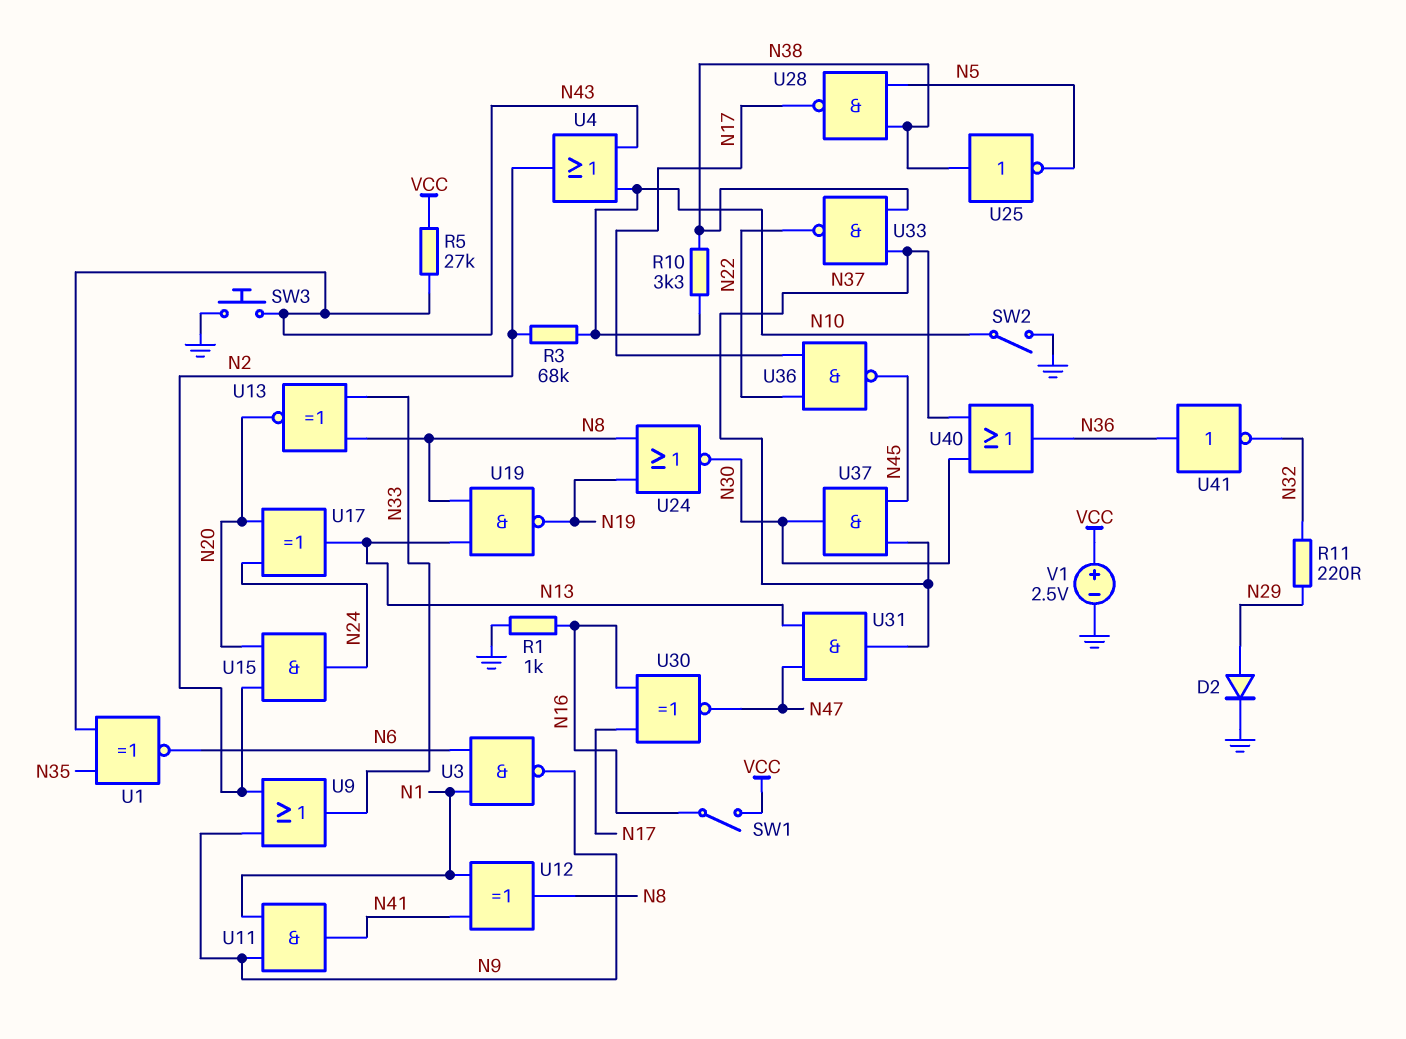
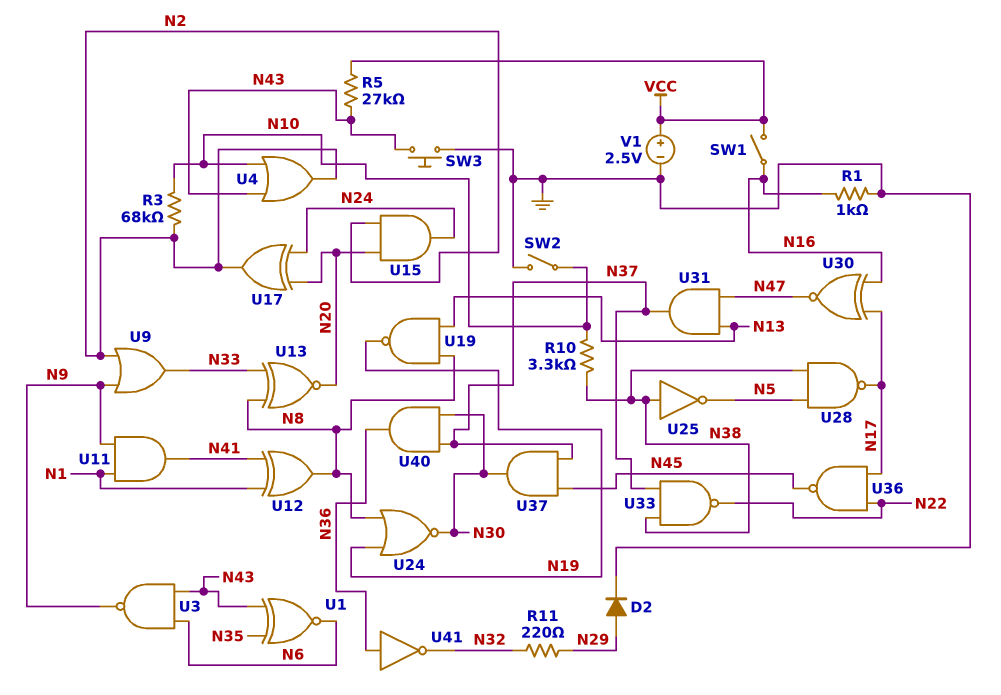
U3: NAND (in N1, in N6, out N9) -> NAND (in N6, in N43, out N9)
U17: XOR (in N20, in N24, out N13) -> XOR (in N20, in N24, out N2)
U40: OR (in N30, in N37, out N36) -> AND (in N30, in N37, out N36)

